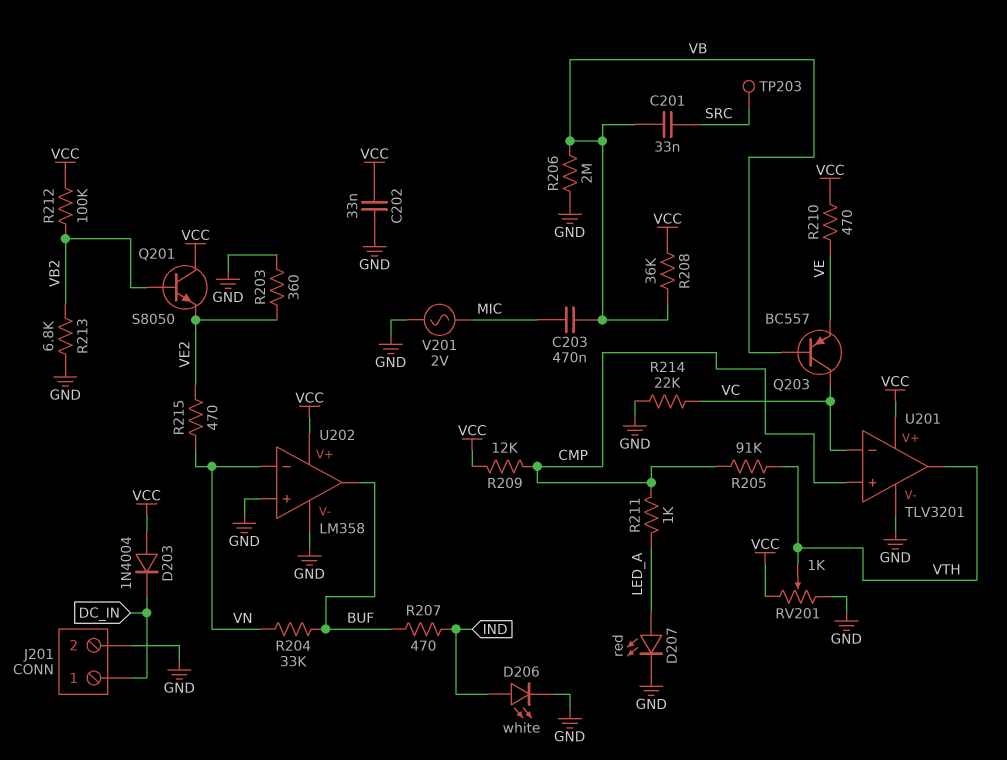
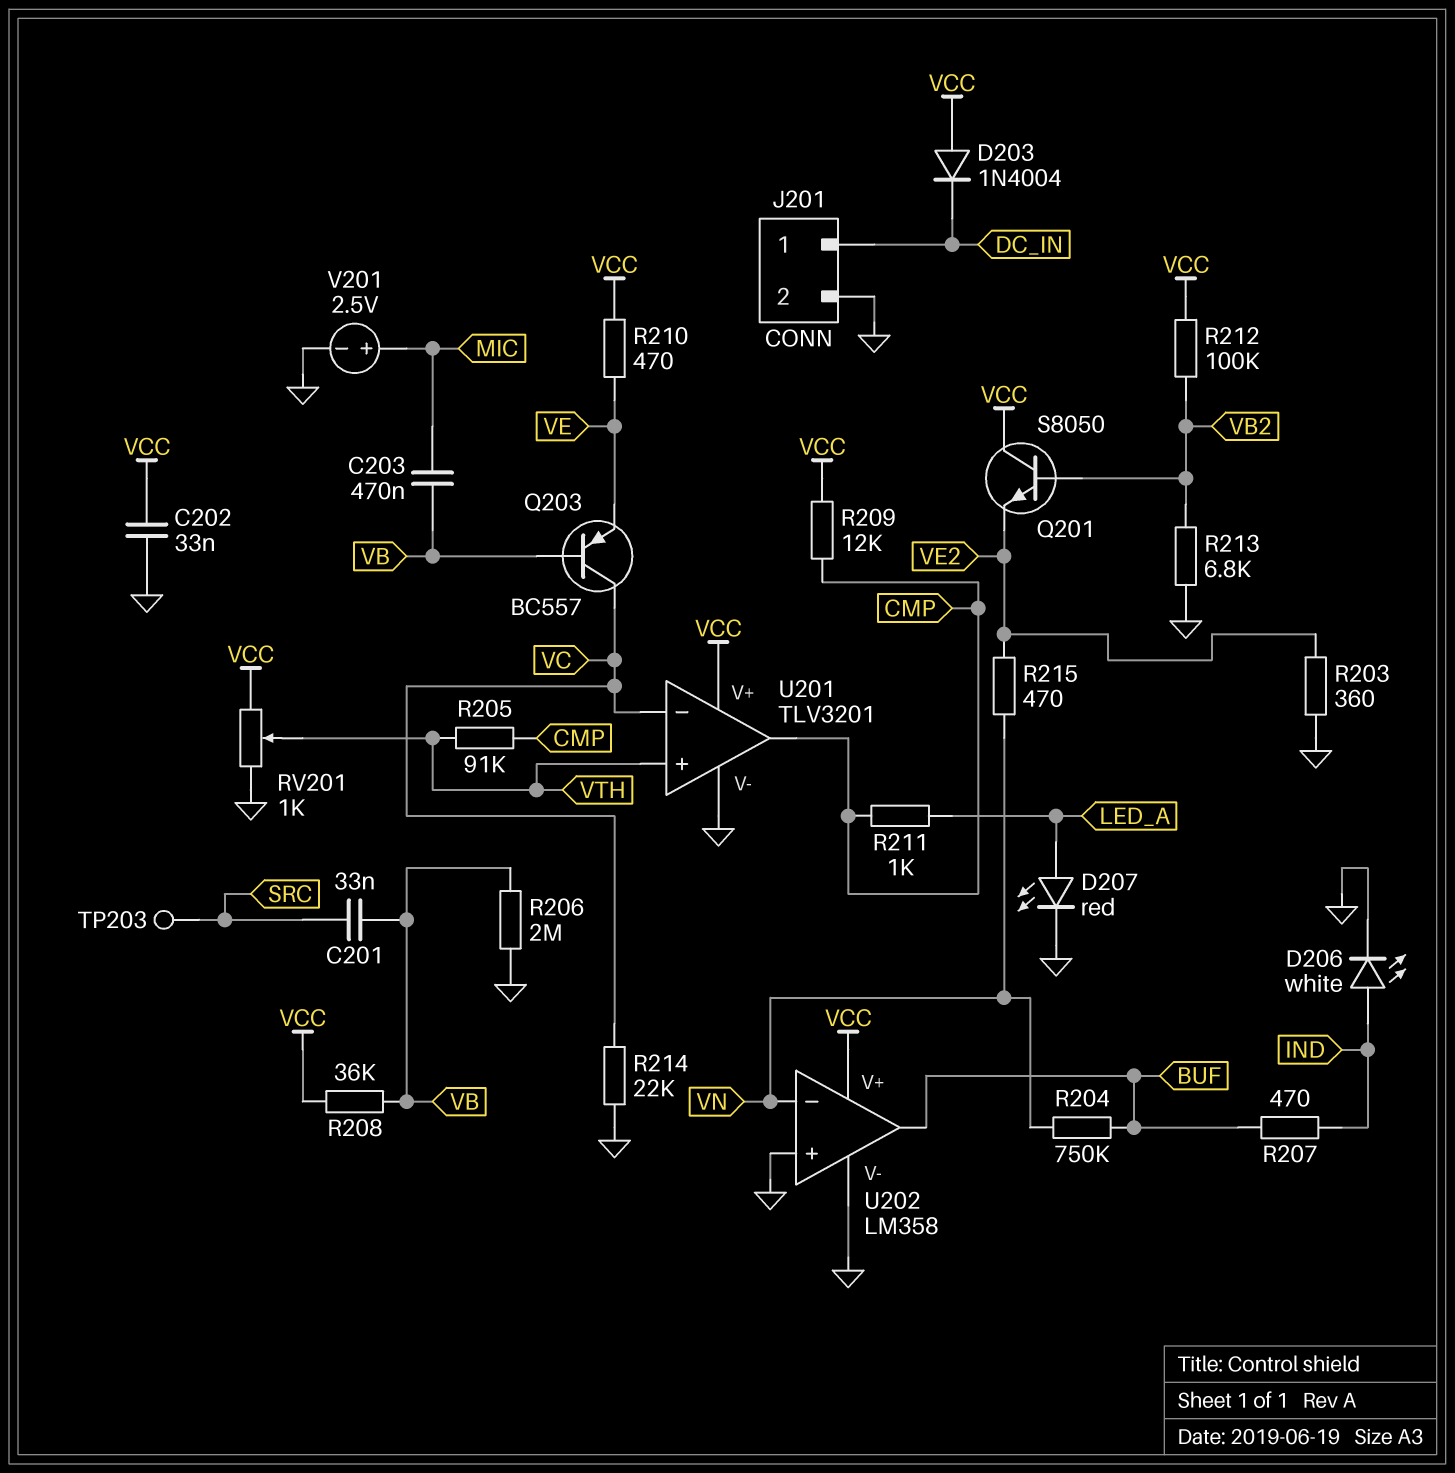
R204: 33k (BUF, VN) -> 750k (BUF, VN)
U201 pin in+: CMP -> VTH
U201 pin out: VTH -> CMP
V201: AC 2V (GND, MIC) -> 2.5V (plus MIC, minus GND)

